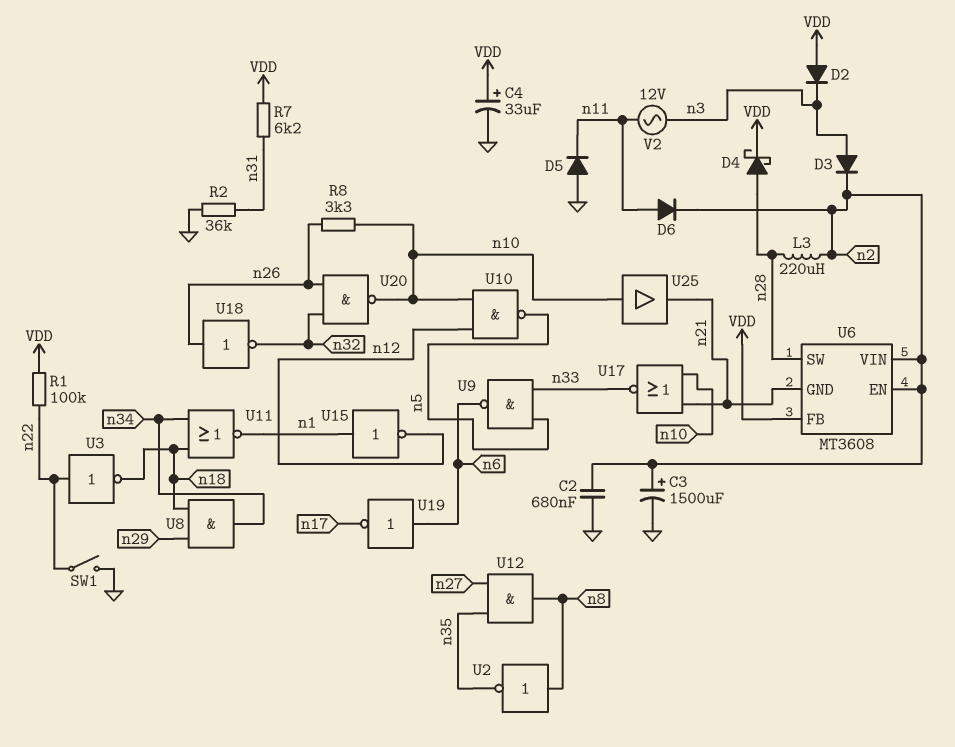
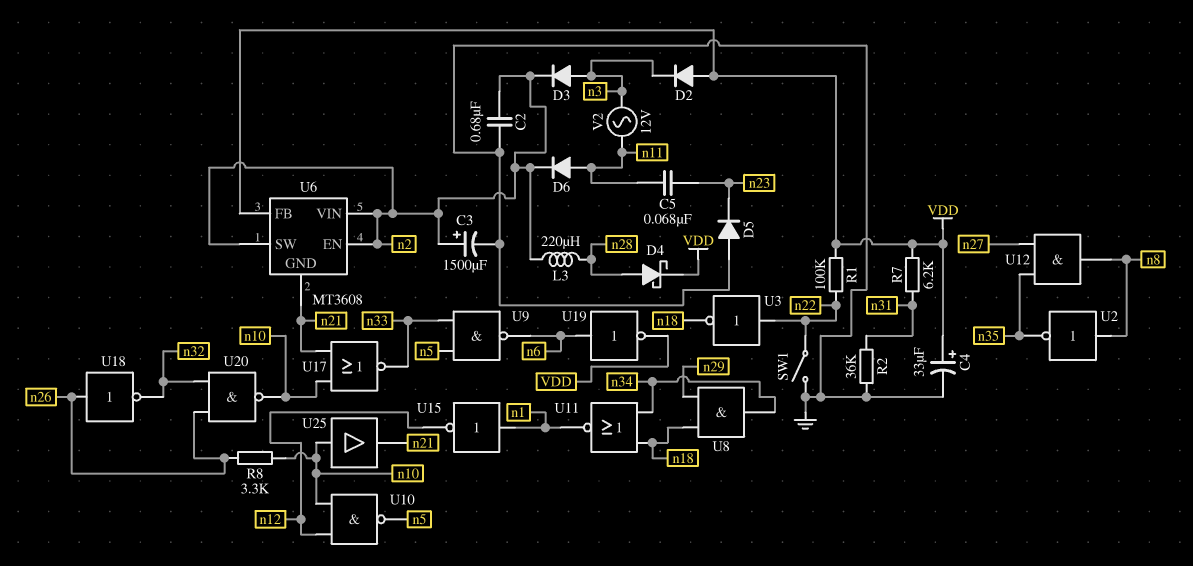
C5: none -> 68nF (n11, n23)
D5: diode (A GND, K n11) -> diode (A GND, K n23)
U6 pin SW: n28 -> n2
U19: NOT (in n6, out n17) -> NOT (in n6, out VDD)

